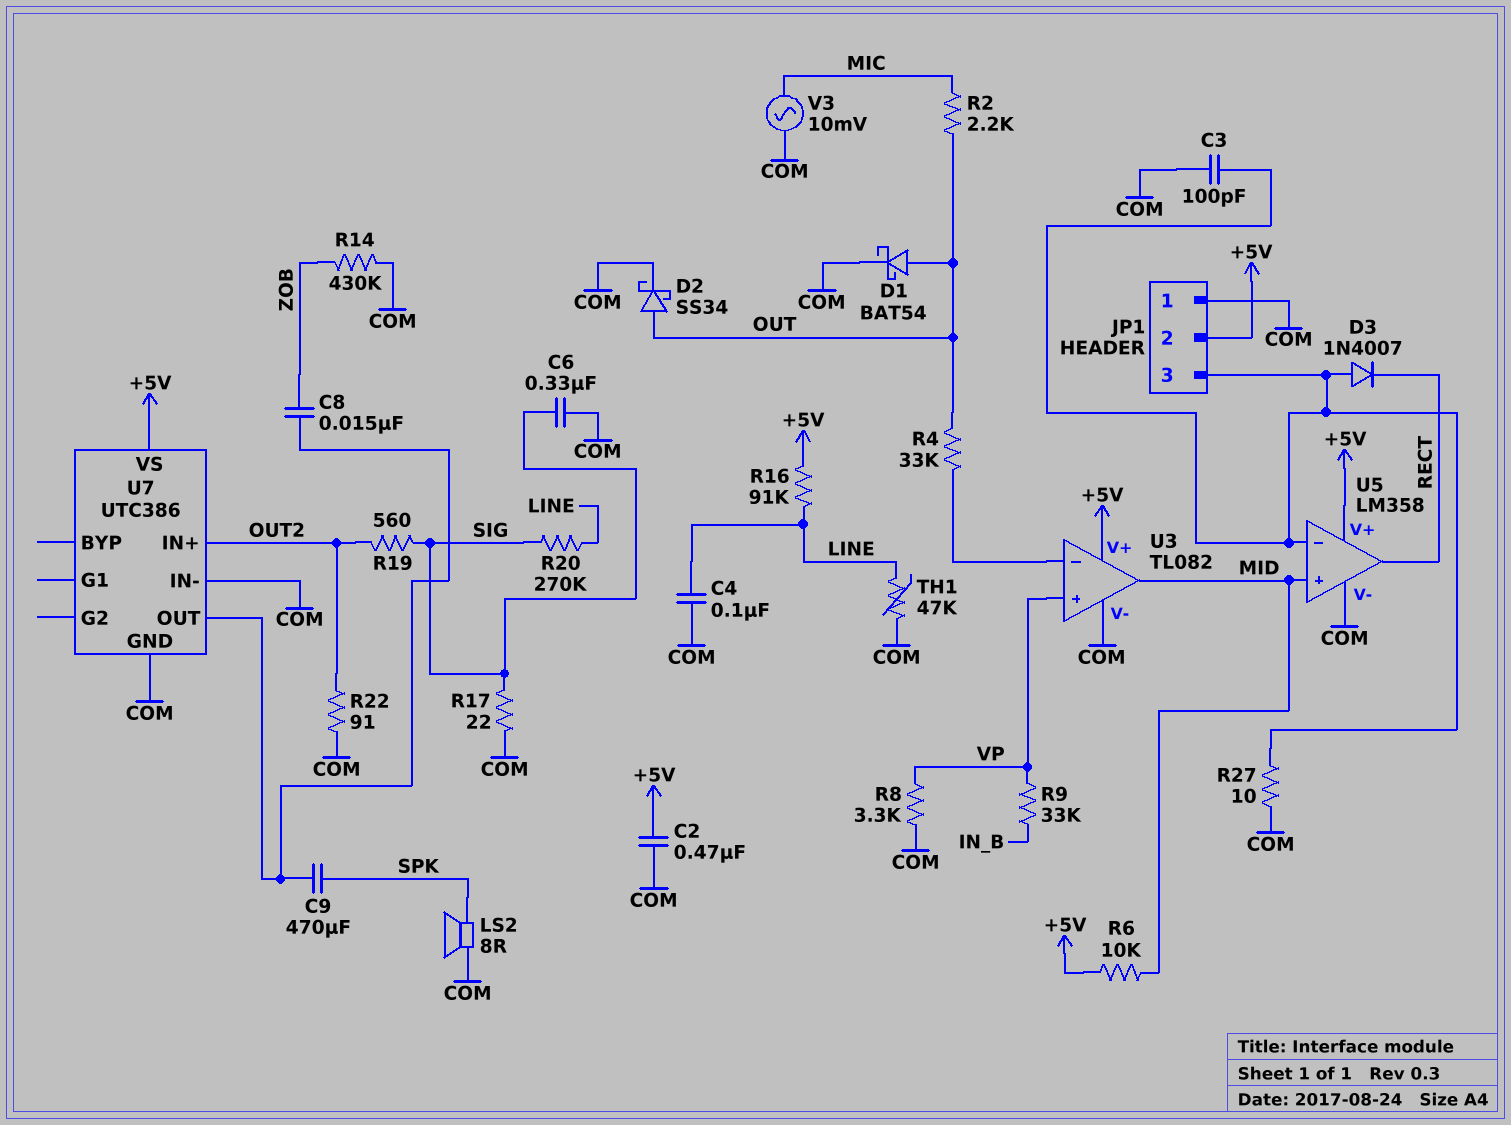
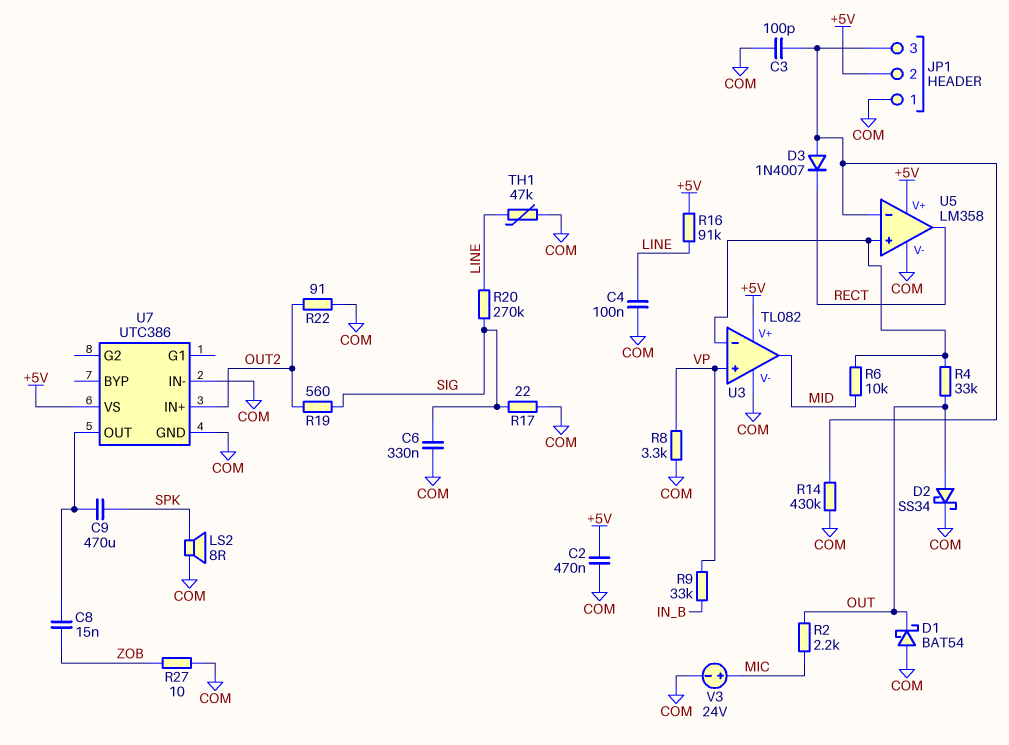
D1: schottky BAT54 (A OUT, K COM) -> schottky BAT54 (A COM, K OUT)
R6: 10k (+5V, MID) -> 10k (MID, U3/in-)
R14: 430k (COM, ZOB) -> 430k (COM, JP1/3)
R27: 10 (COM, JP1/3) -> 10 (COM, ZOB)
U5 pin in+: MID -> U3/in-
V3: AC 10mV (COM, MIC) -> 24V (plus MIC, minus COM)

